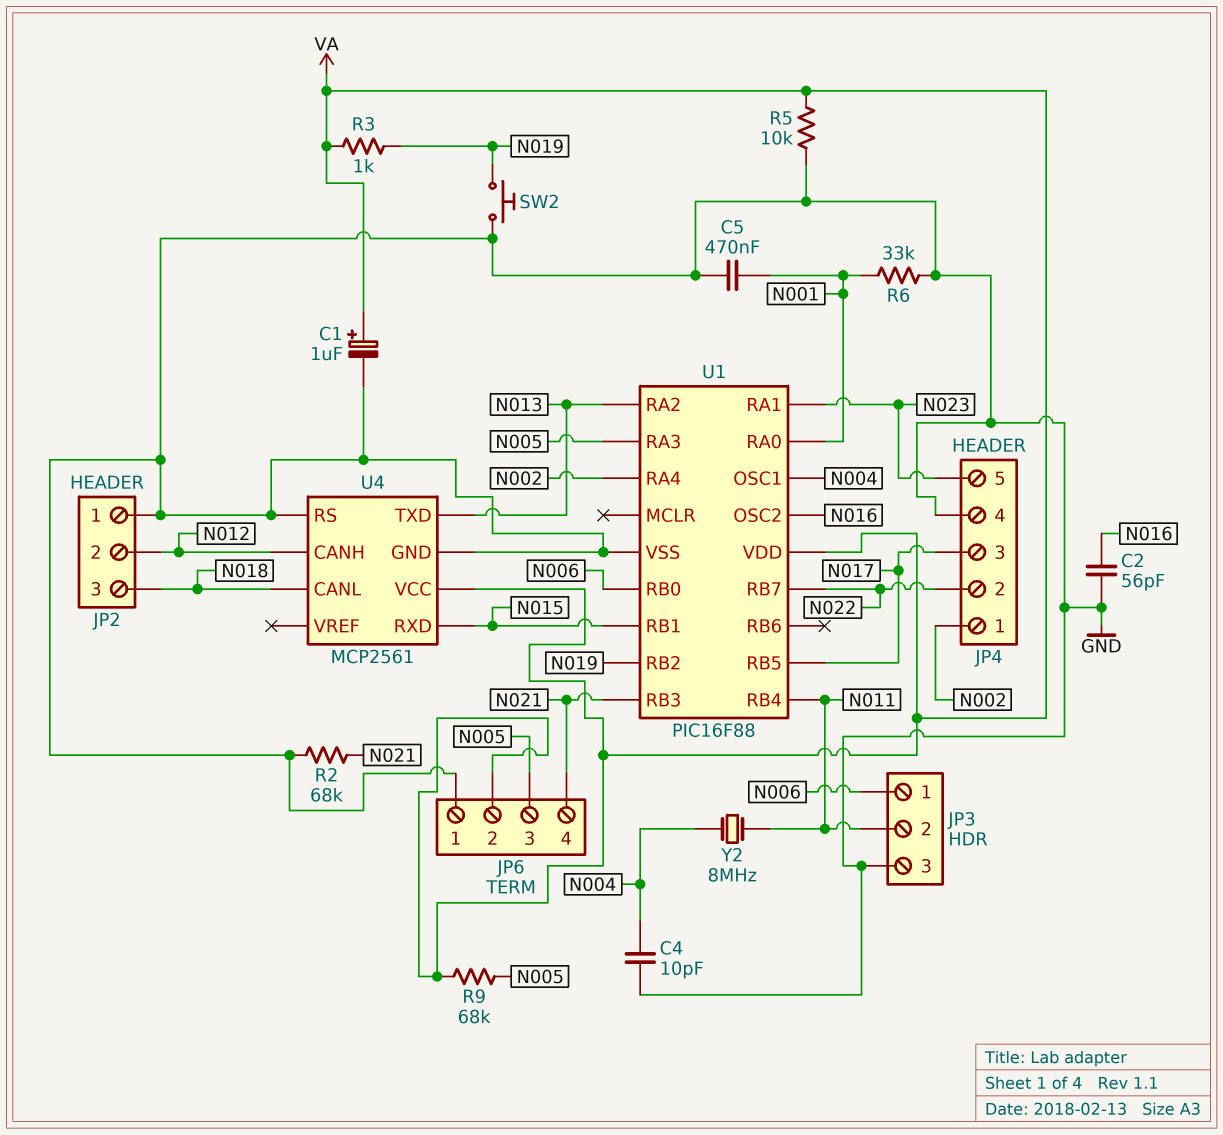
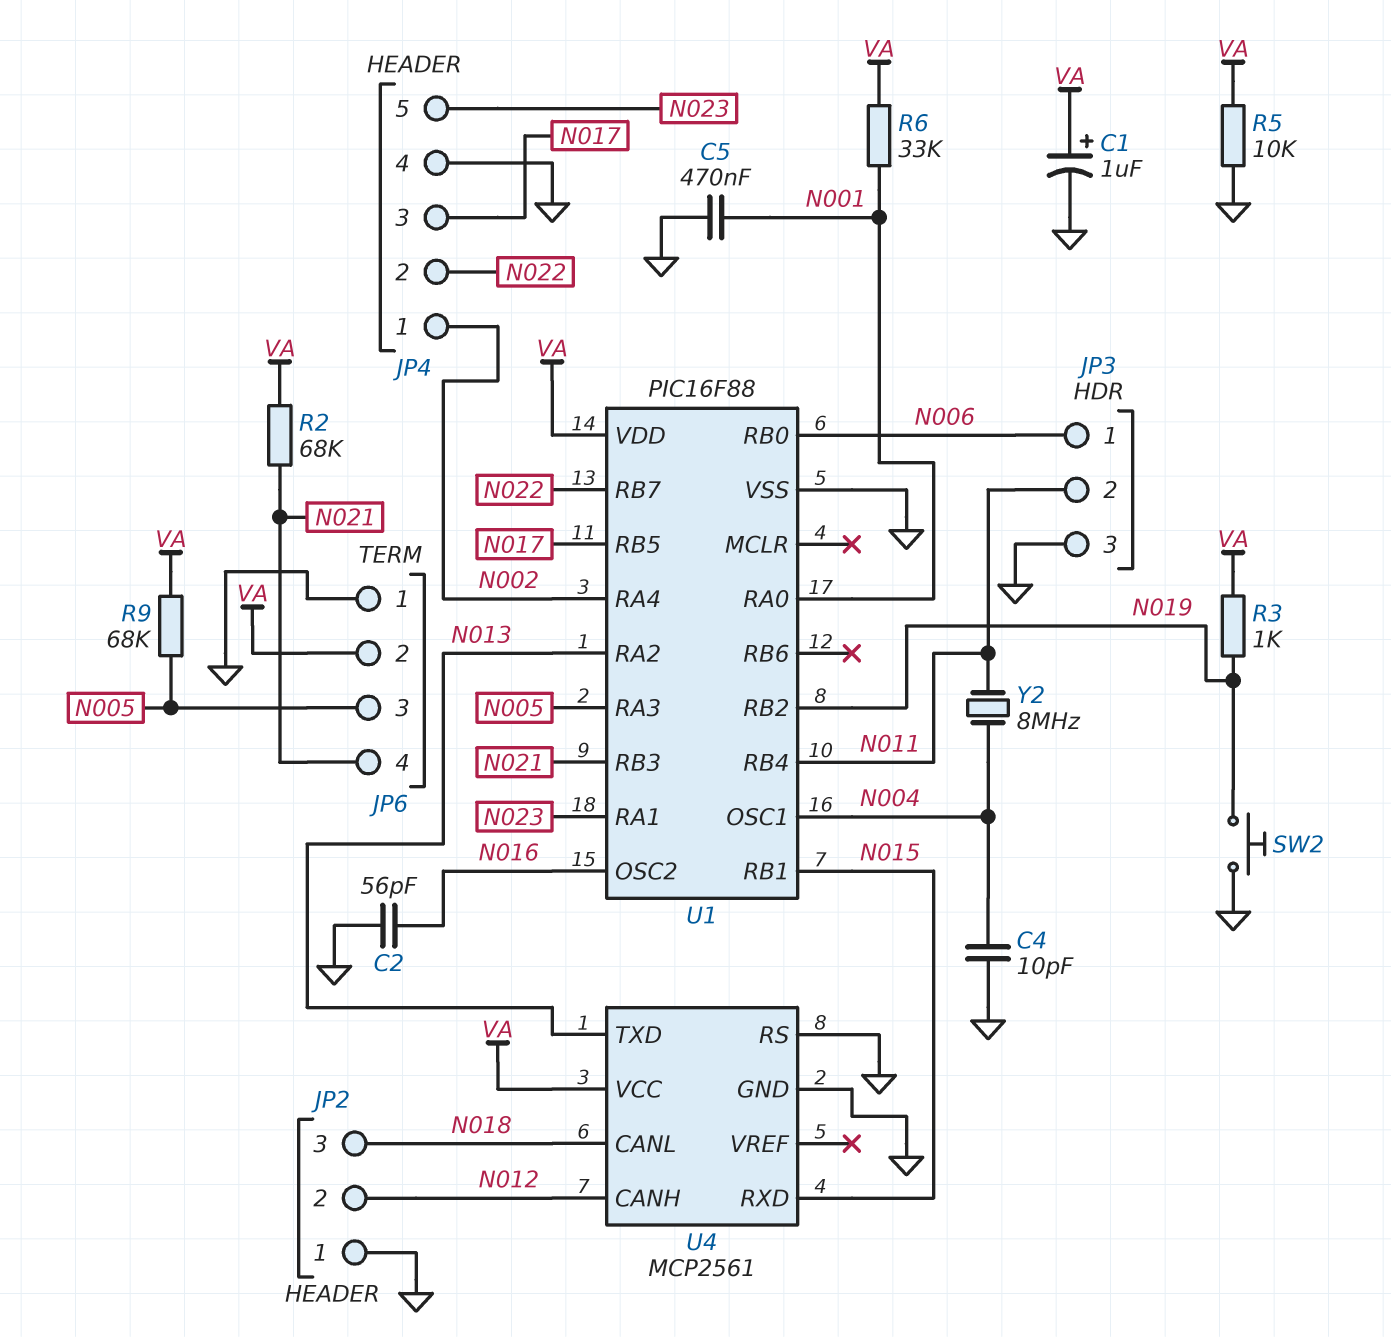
R2: 68k (GND, N021) -> 68k (N021, VA)
R6: 33k (GND, N001) -> 33k (N001, VA)

